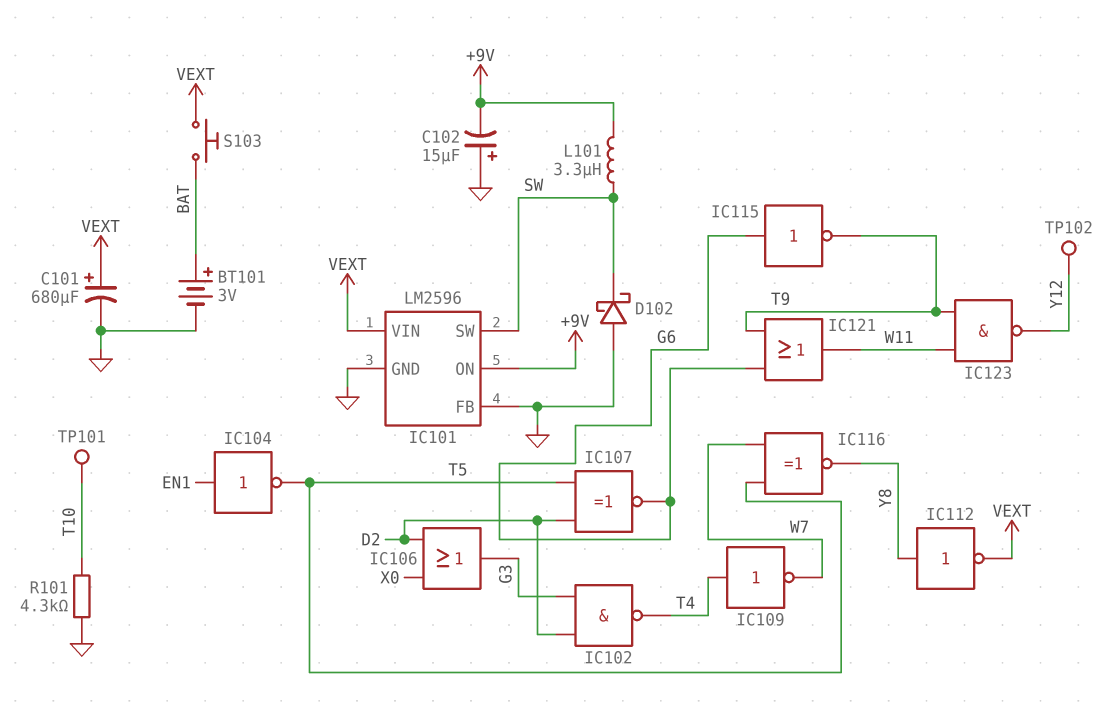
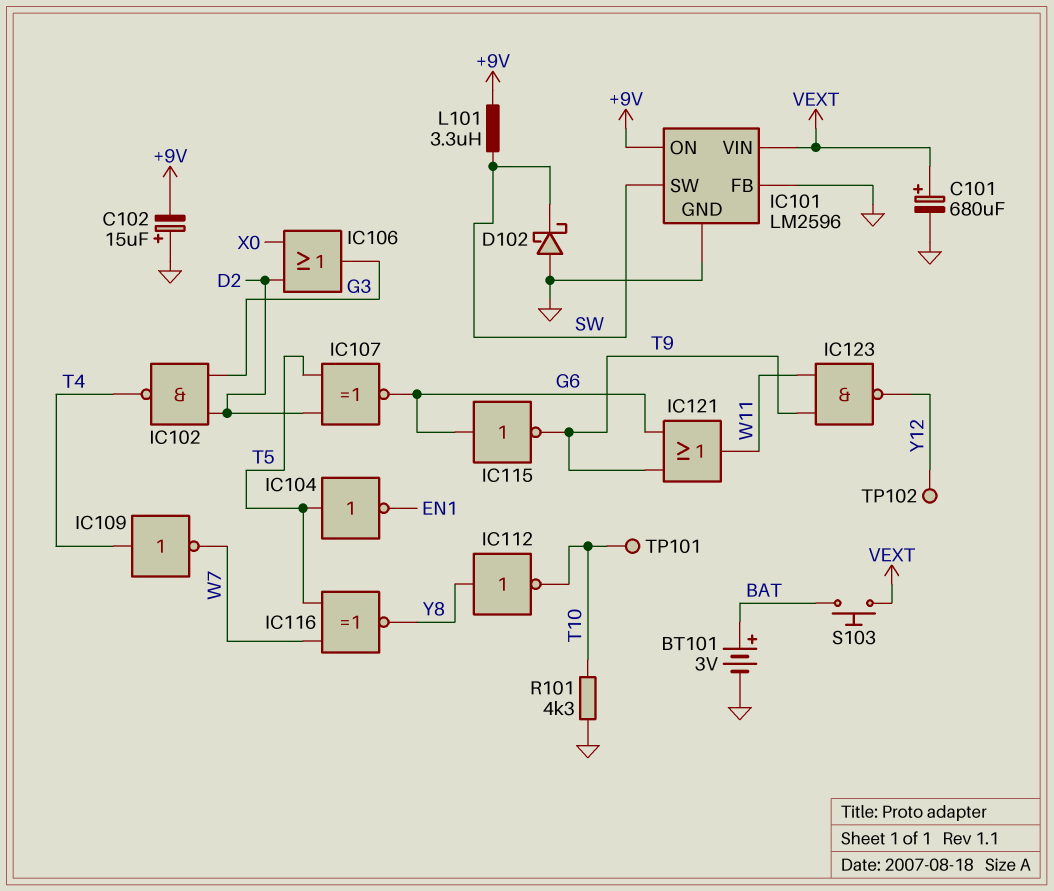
IC104: NOT (in EN1, out T5) -> NOT (in T5, out EN1)
IC112: NOT (in Y8, out VEXT) -> NOT (in Y8, out T10)

